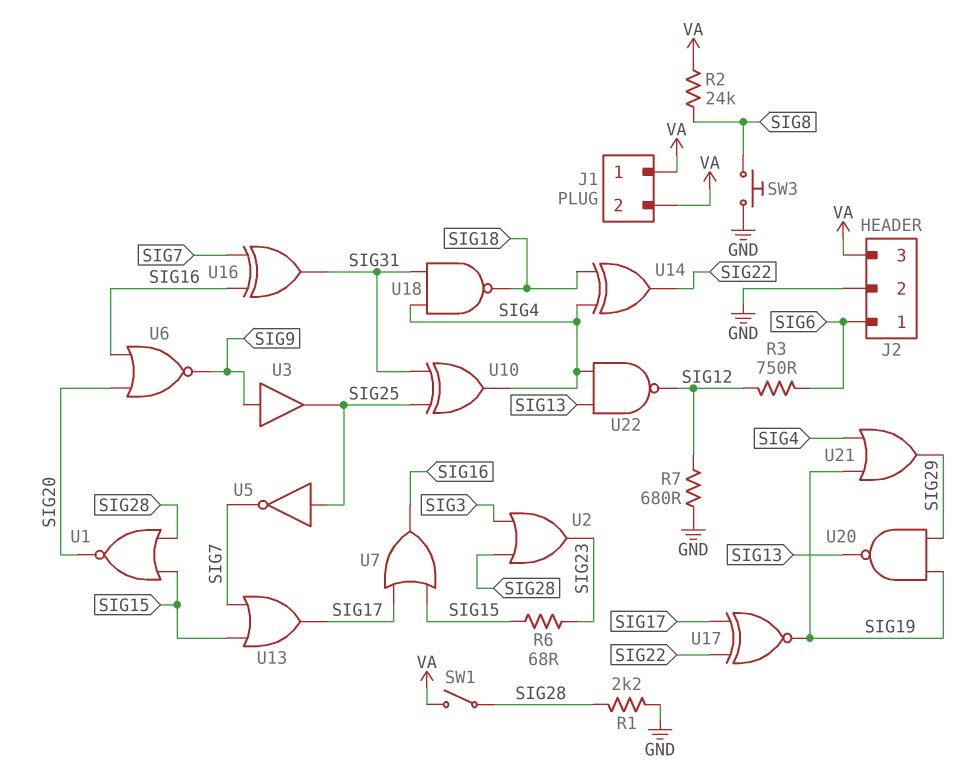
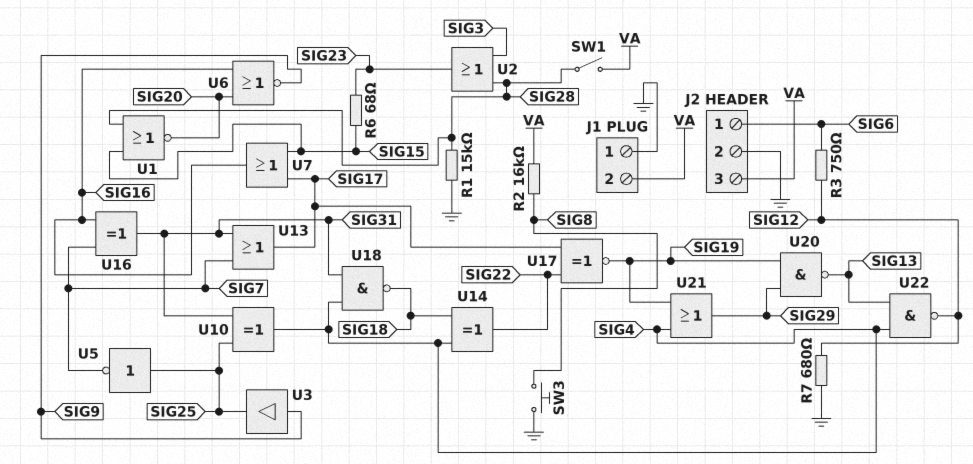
J1 pin 1: VA -> GND
R1: 2.2k (GND, SIG28) -> 15k (GND, SIG28)
R2: 24k (SIG8, VA) -> 16k (SIG8, VA)
U13: OR (in SIG7, in SIG15, out SIG17) -> OR (in SIG7, in SIG31, out SIG17)

